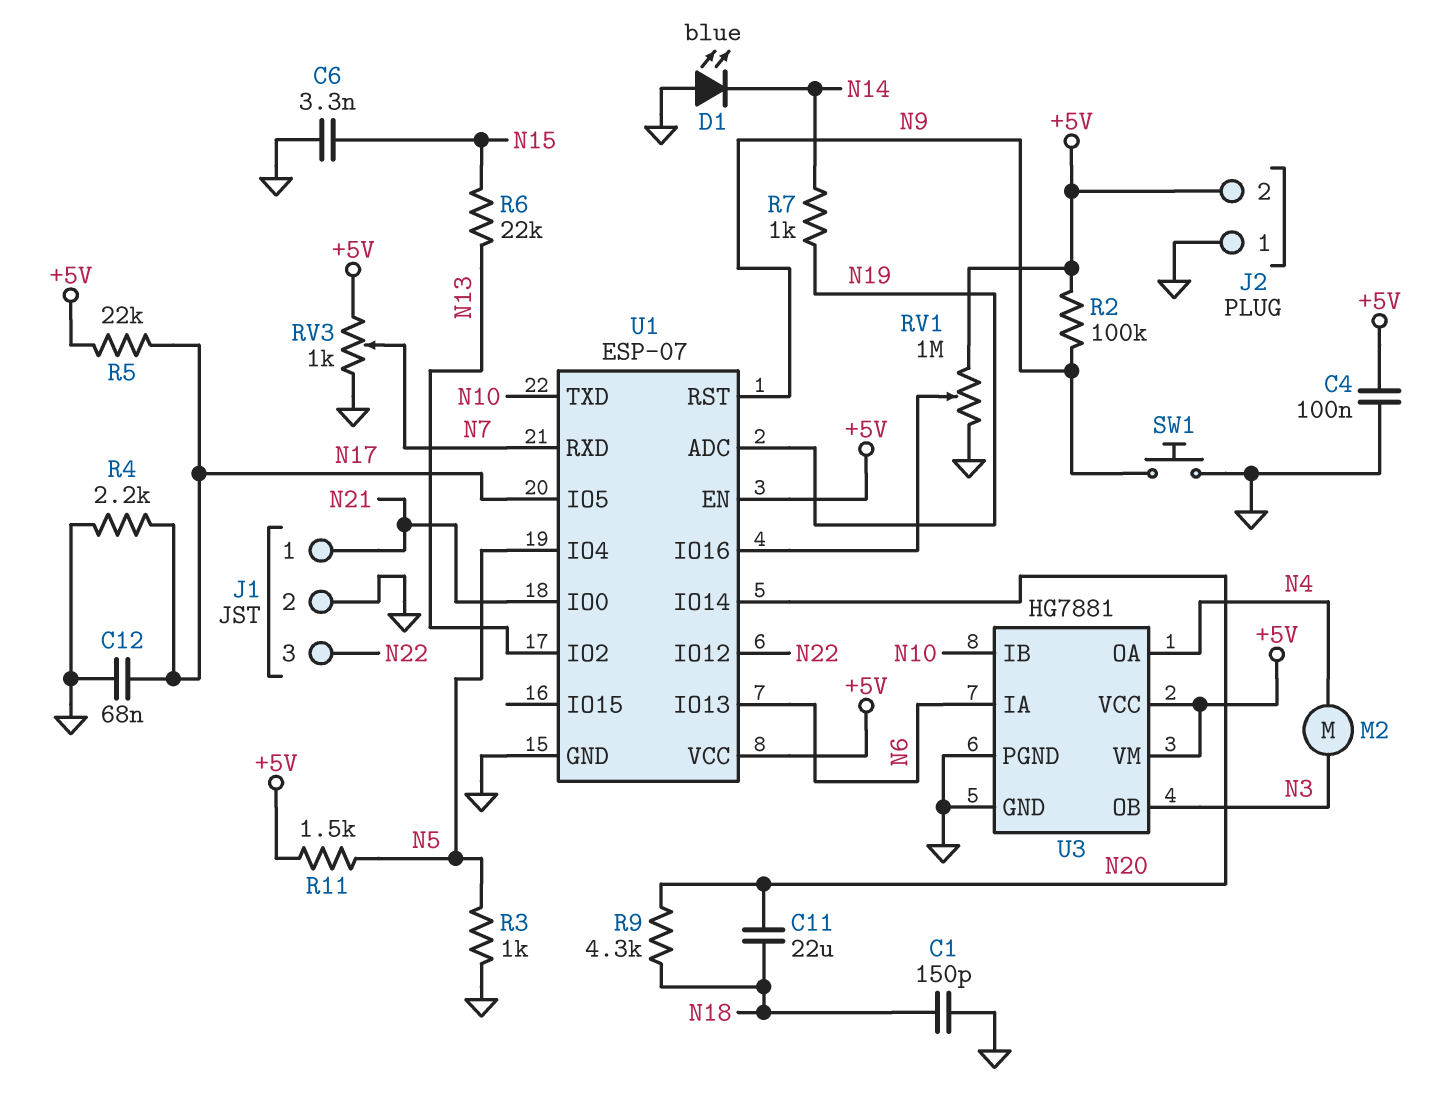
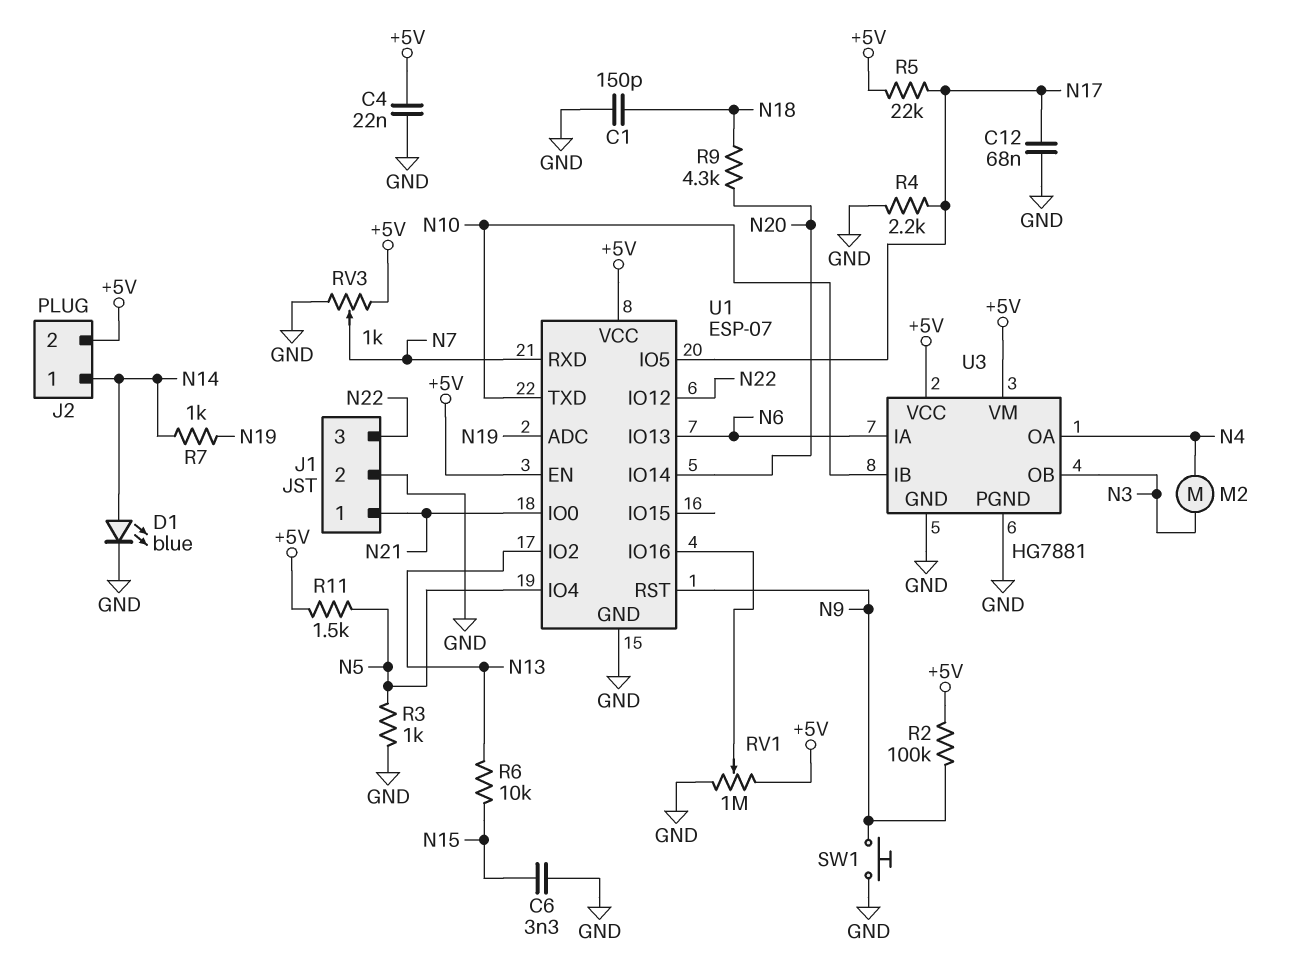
C4: 100nF (+5V, GND) -> 22nF (+5V, GND)
C11: 22uF (N18, N20) -> none
D1: LED blue (A GND, K N14) -> LED blue (A N14, K GND)
J2 pin 1: GND -> N14
R6: 22k (N13, N15) -> 10k (N13, N15)

